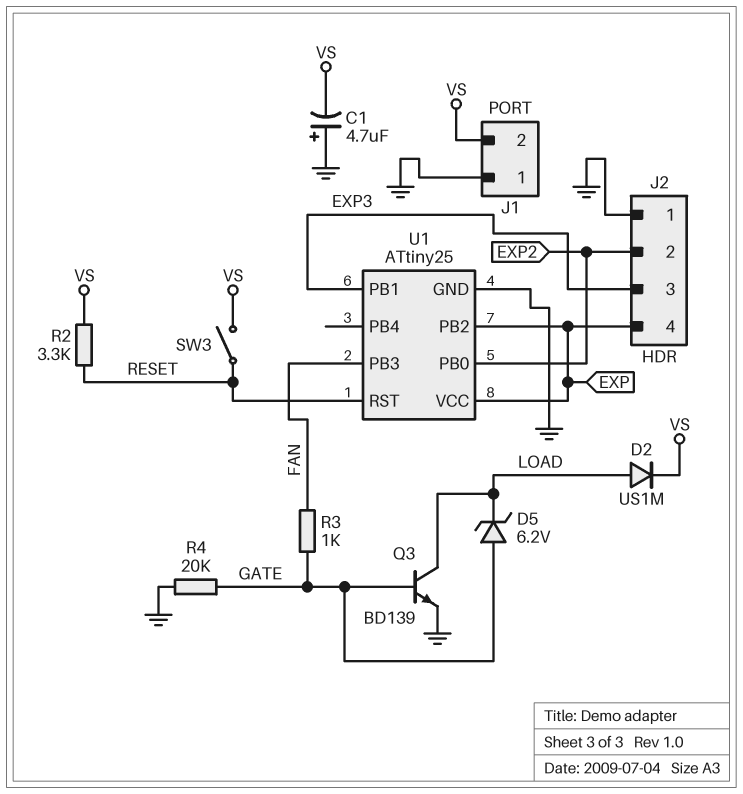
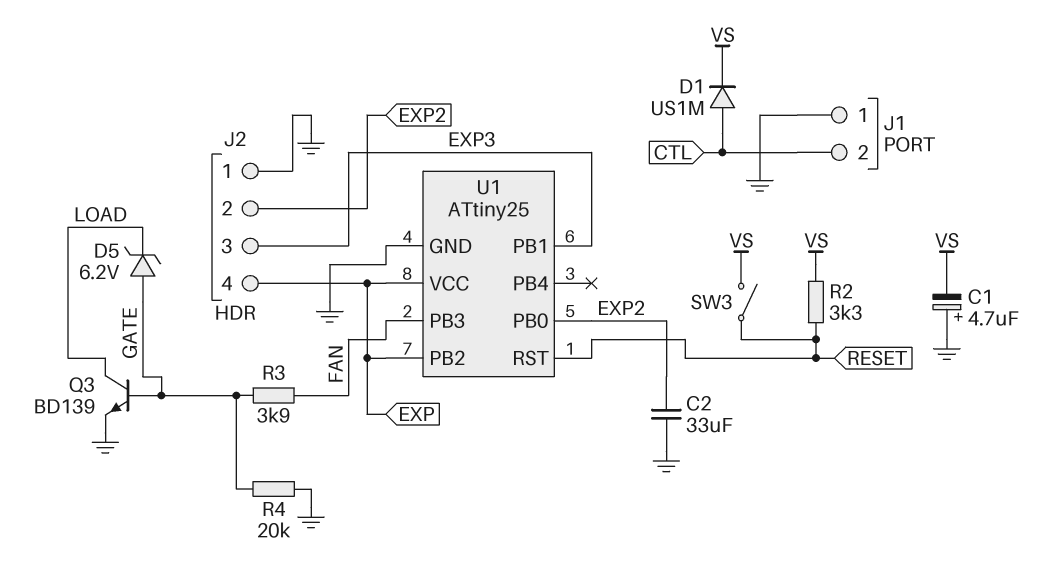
C2: none -> 33uF (EXP2, GND)
D1: none -> diode US1M (A CTL, K VS)
D2: diode US1M (A LOAD, K VS) -> none
J1 pin 2: VS -> CTL
R3: 1k (FAN, GATE) -> 3.9k (FAN, GATE)

